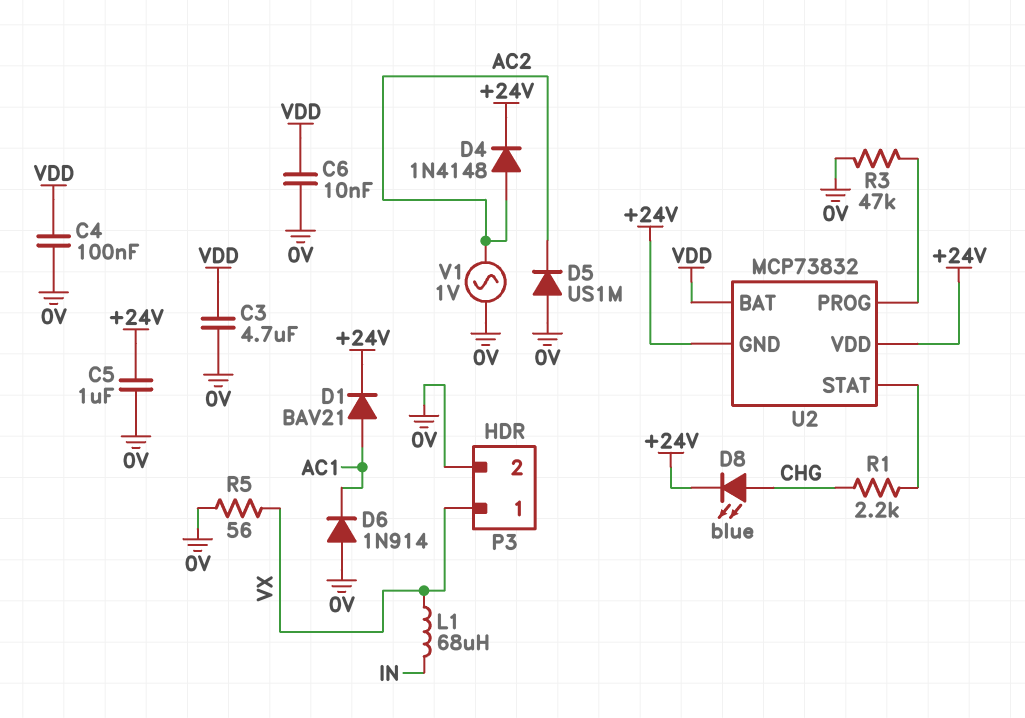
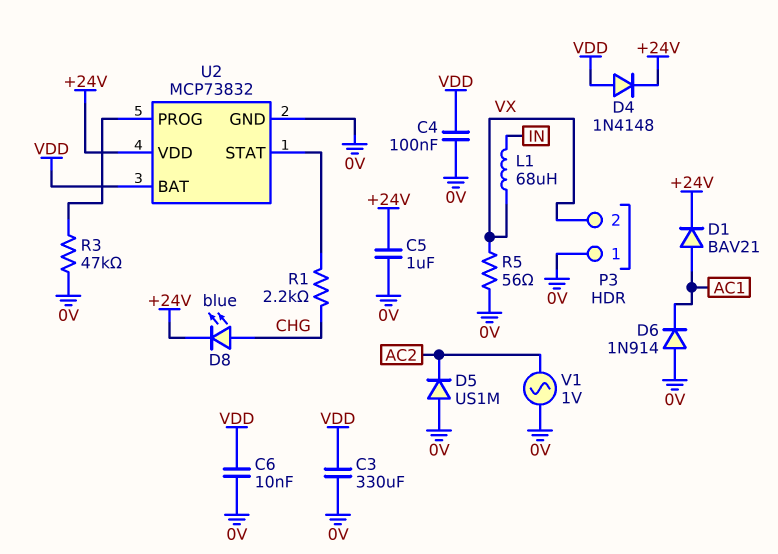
C3: 4.7uF (0V, VDD) -> 330uF (0V, VDD)
D4: diode 1N4148 (A AC2, K +24V) -> diode 1N4148 (A VDD, K +24V)
P3 pin 1: VX -> 0V
P3 pin 2: 0V -> VX
U2 pin GND: +24V -> 0V

